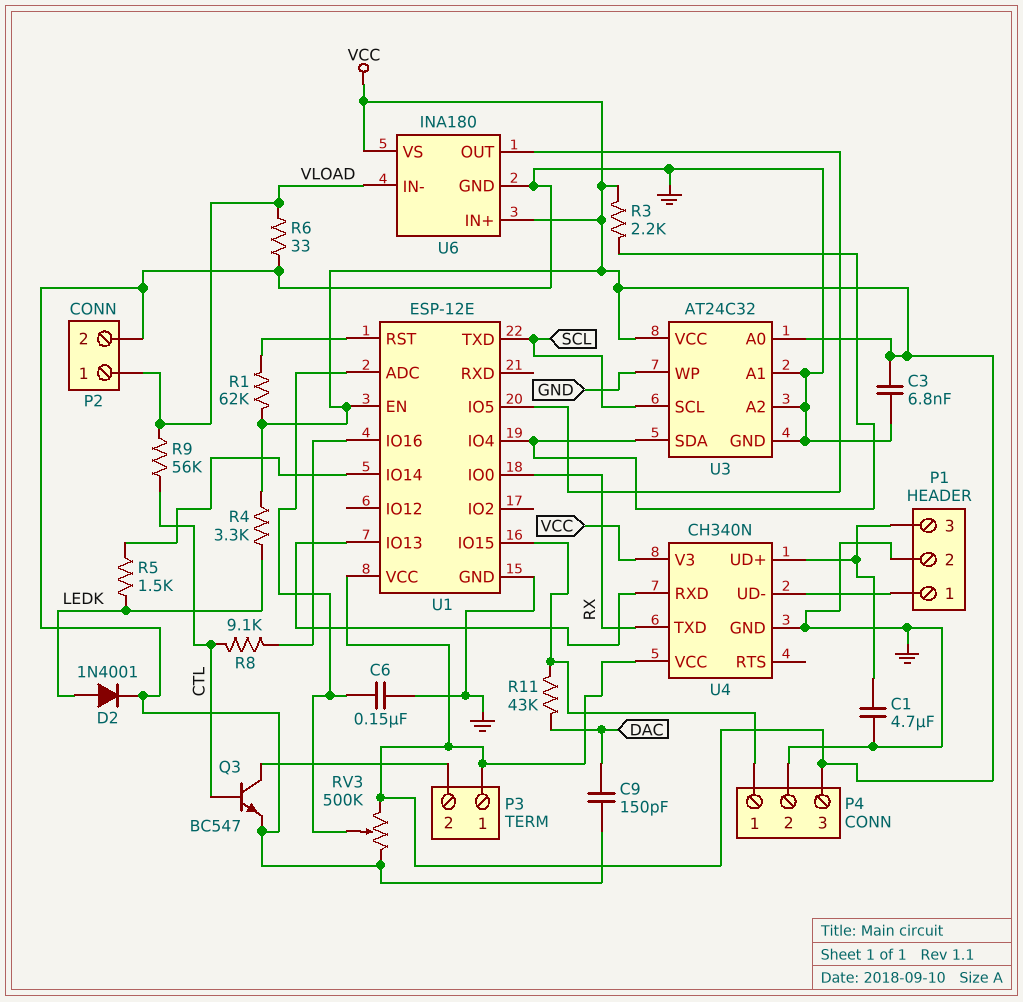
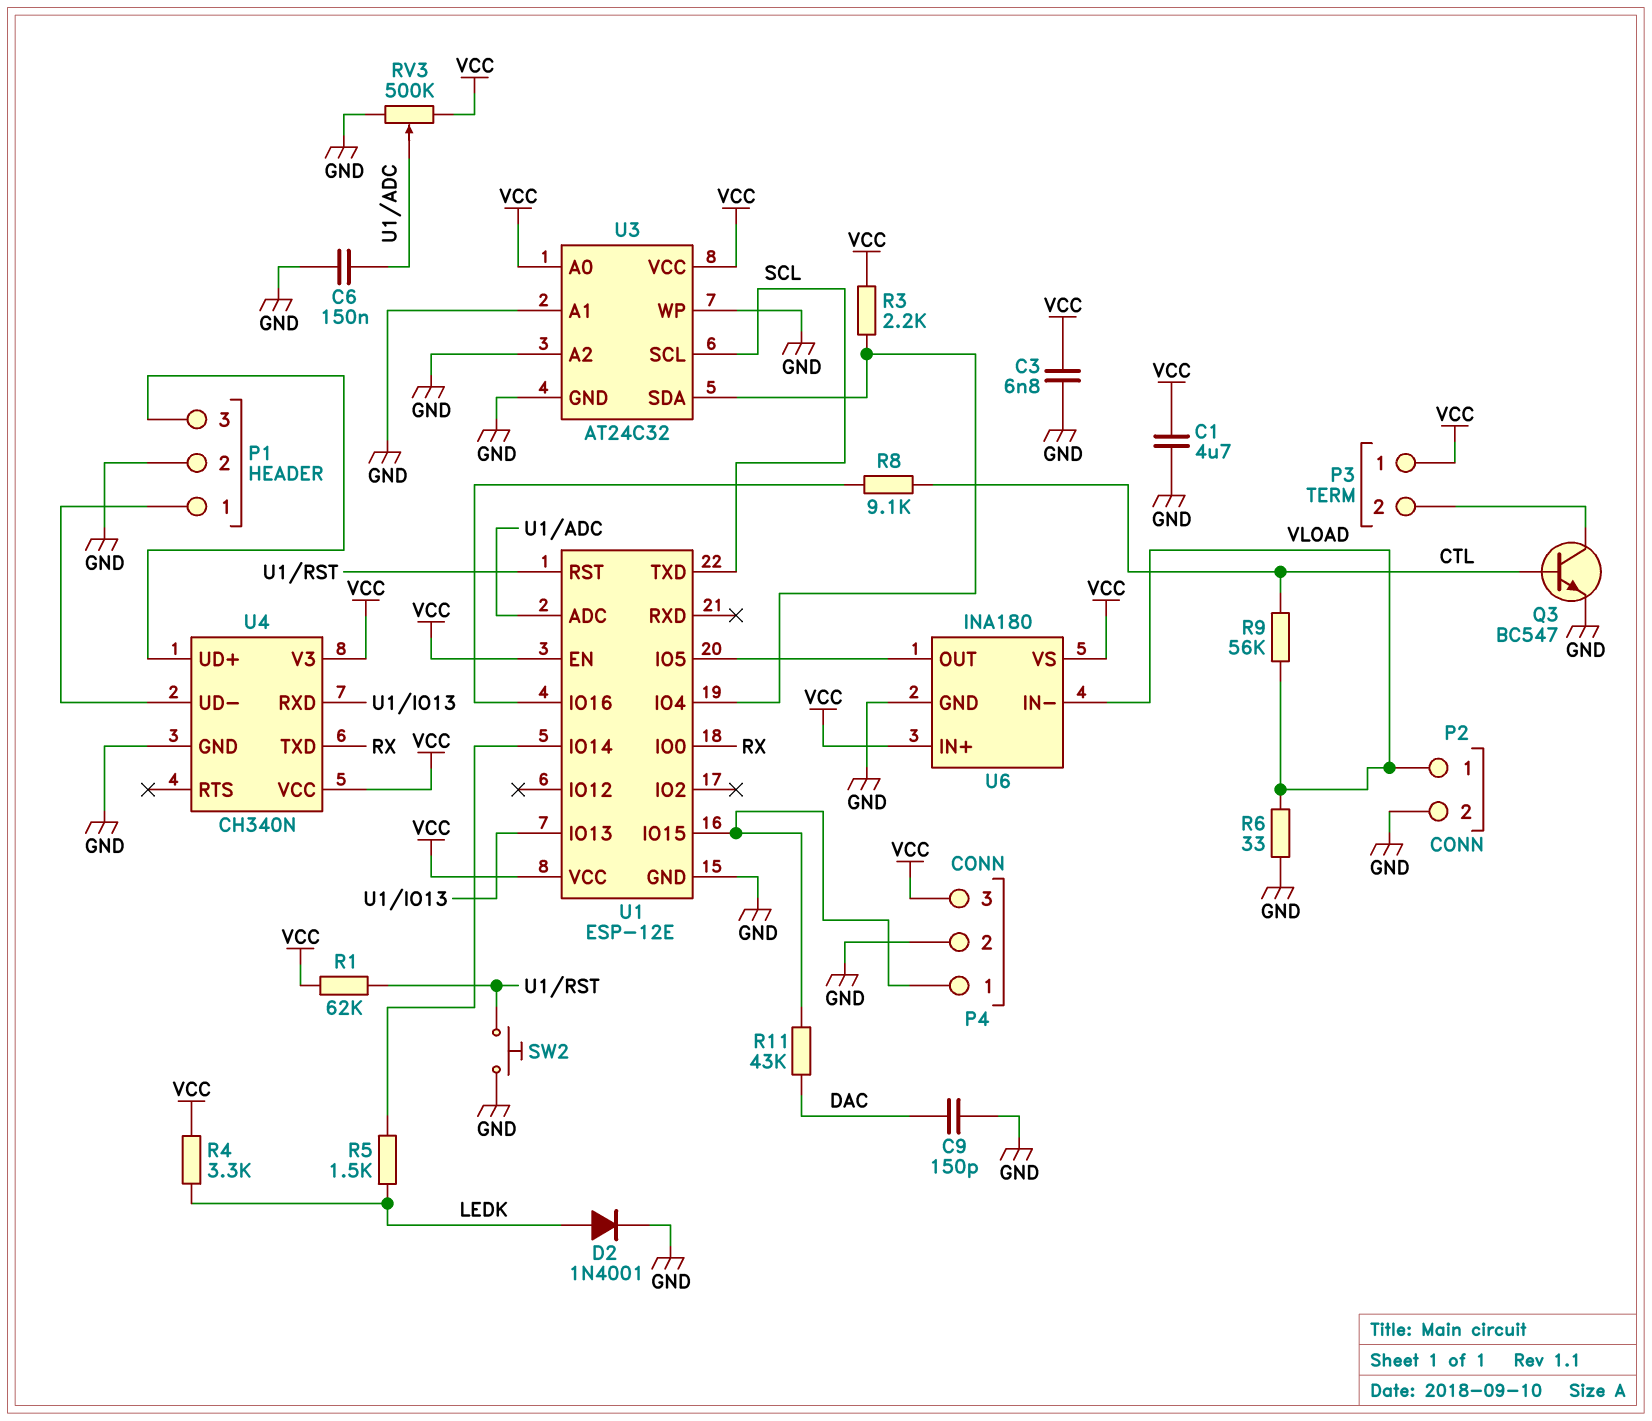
C1: 4.7uF (GND, P1/3) -> 4.7uF (GND, VCC)
SW2: none -> button (GND, U1/RST)

